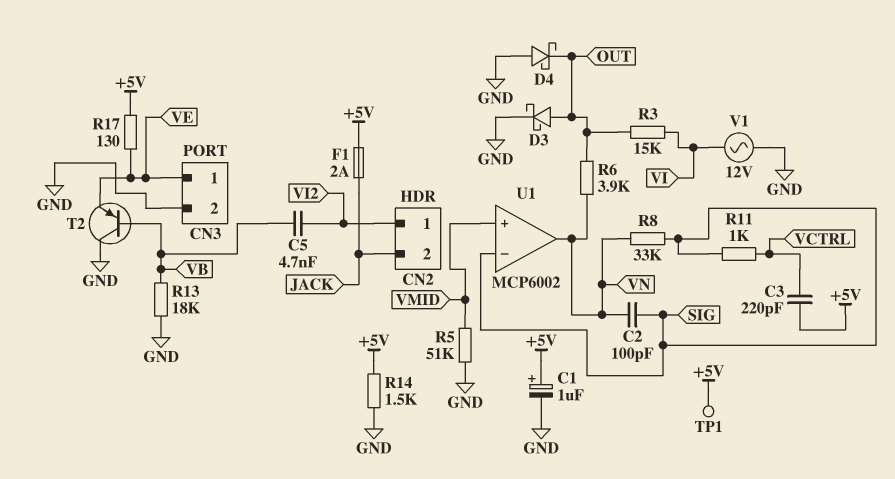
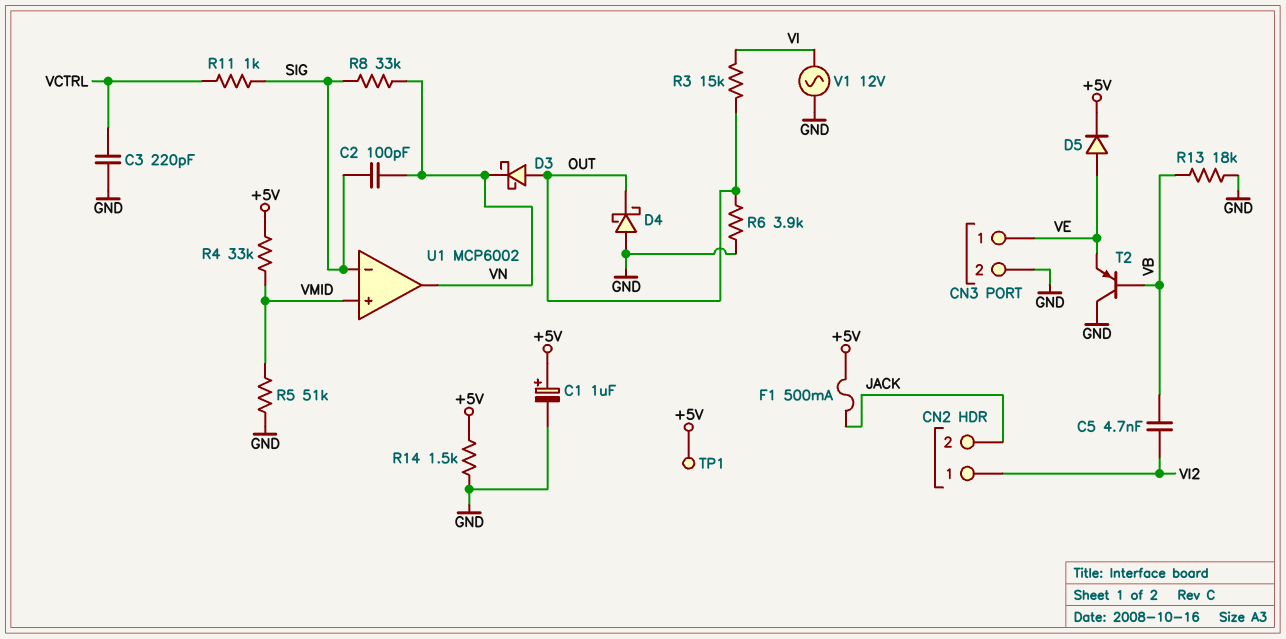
C3: 220pF (+5V, VCTRL) -> 220pF (GND, VCTRL)
D3: schottky (A OUT, K GND) -> schottky (A OUT, K VN)
D5: none -> diode (A VE, K +5V)
F1: 2A (+5V, JACK) -> 500mA (+5V, JACK)
R4: none -> 33k (+5V, VMID)
R6: 3.9k (OUT, VN) -> 3.9k (GND, OUT)
R17: 130 (+5V, VE) -> none

